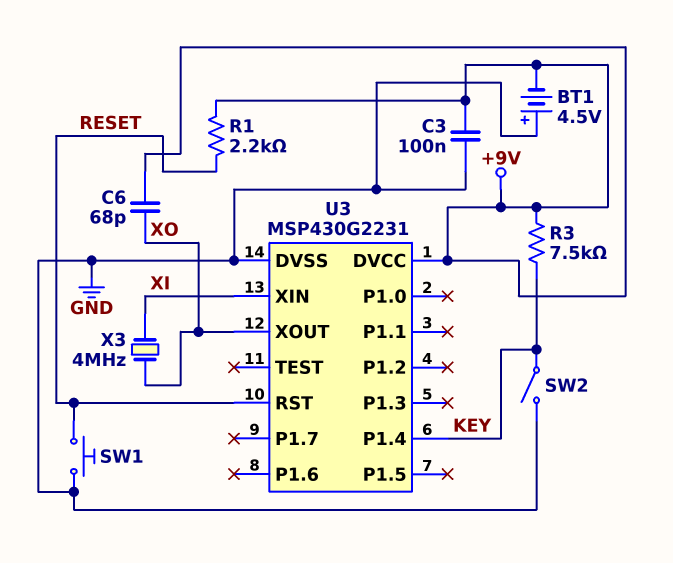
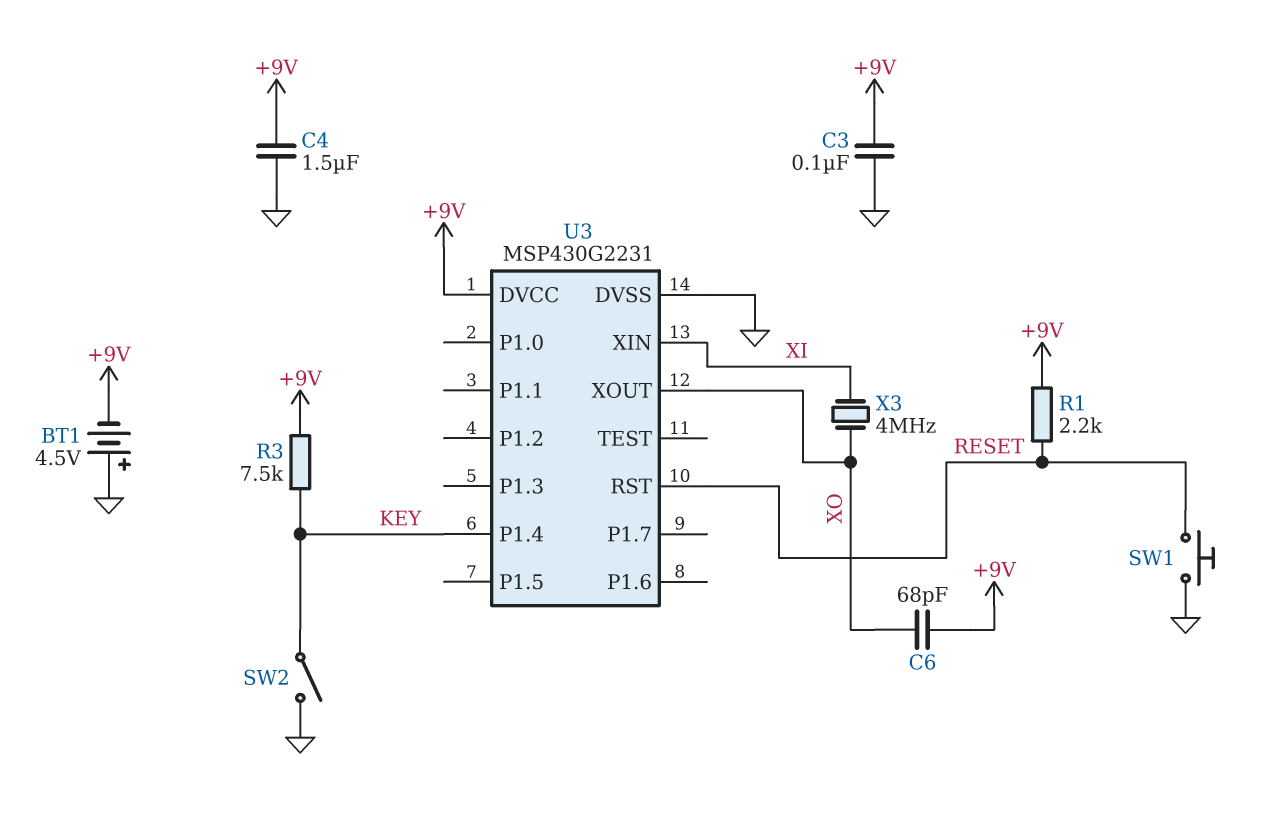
C4: none -> 1.5uF (+9V, GND)

